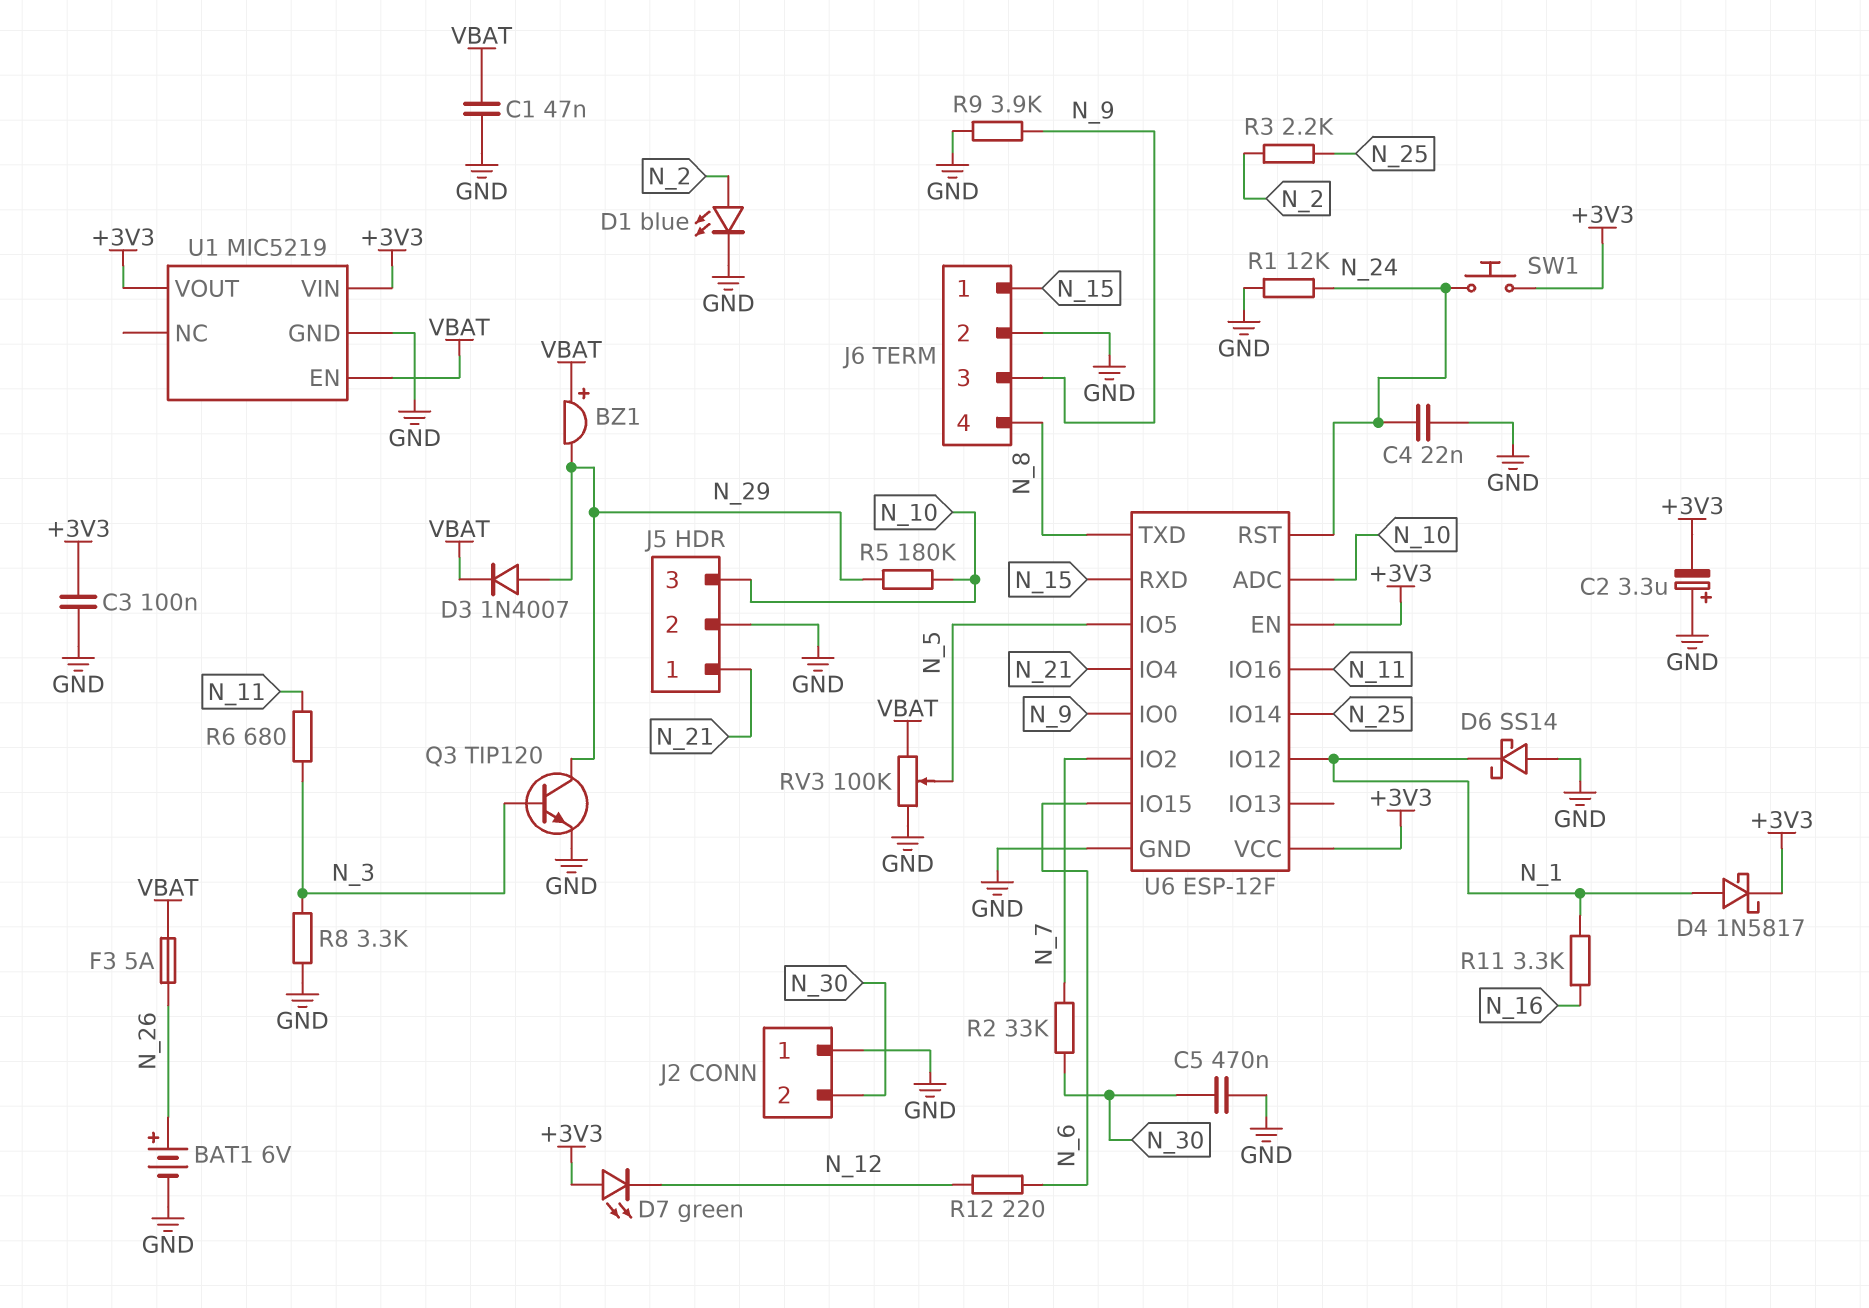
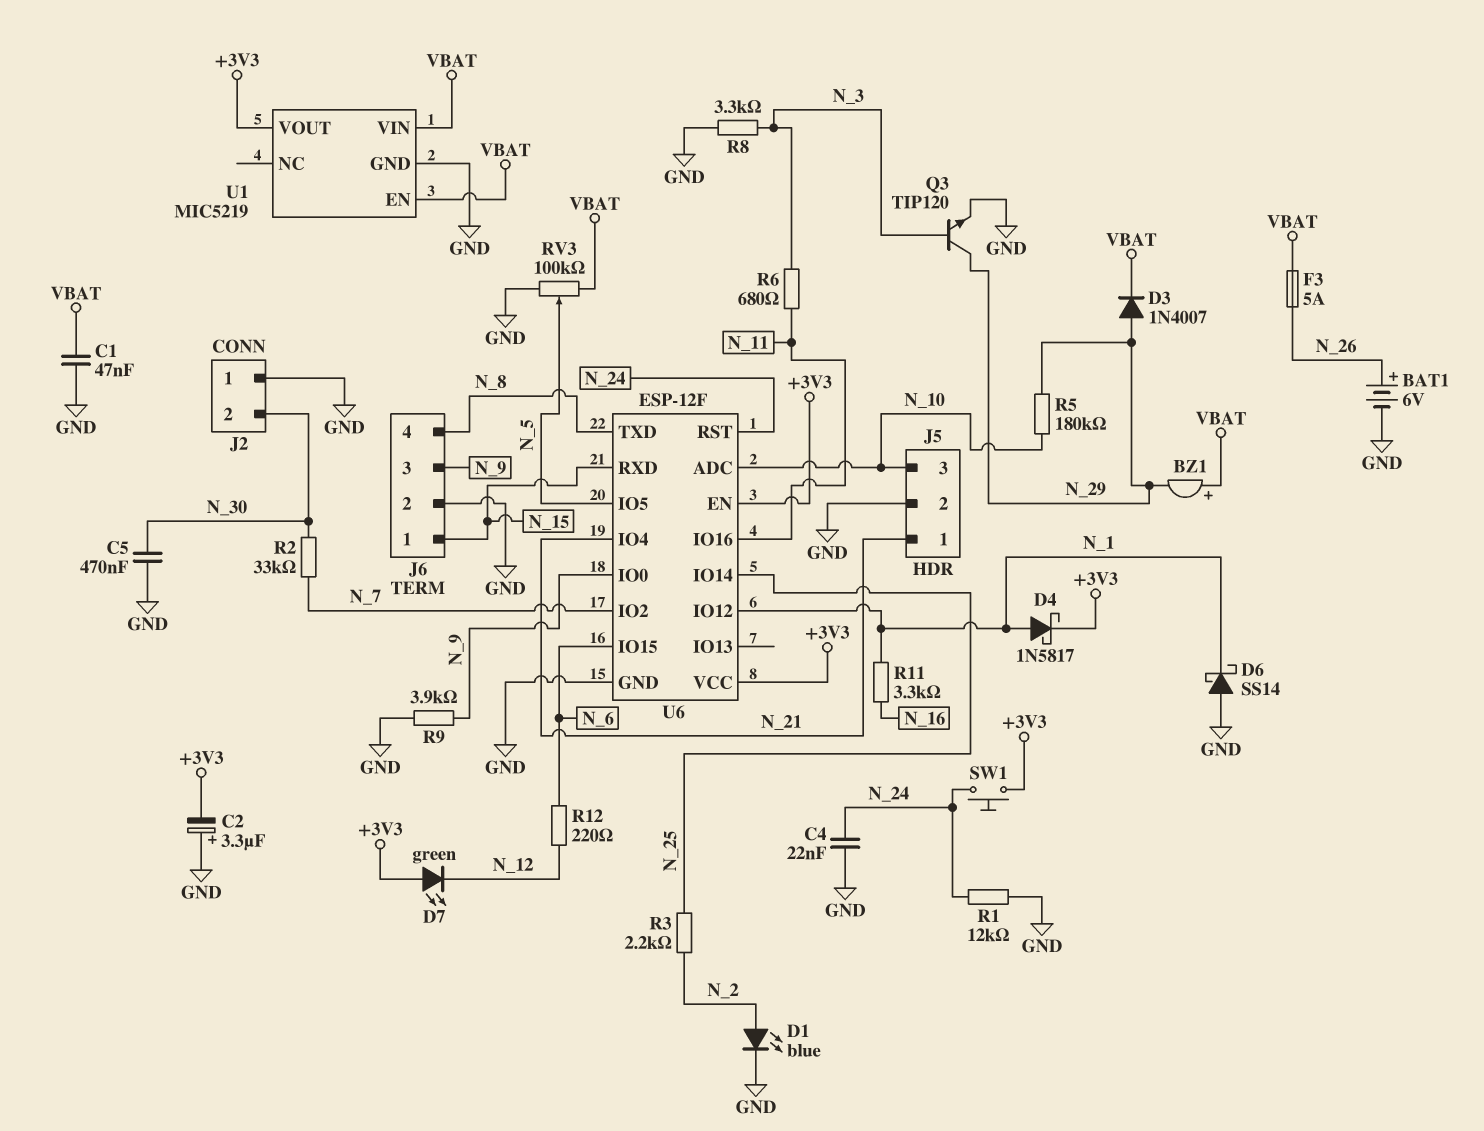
C3: 100nF (+3V3, GND) -> none
U1 pin VIN: +3V3 -> VBAT

